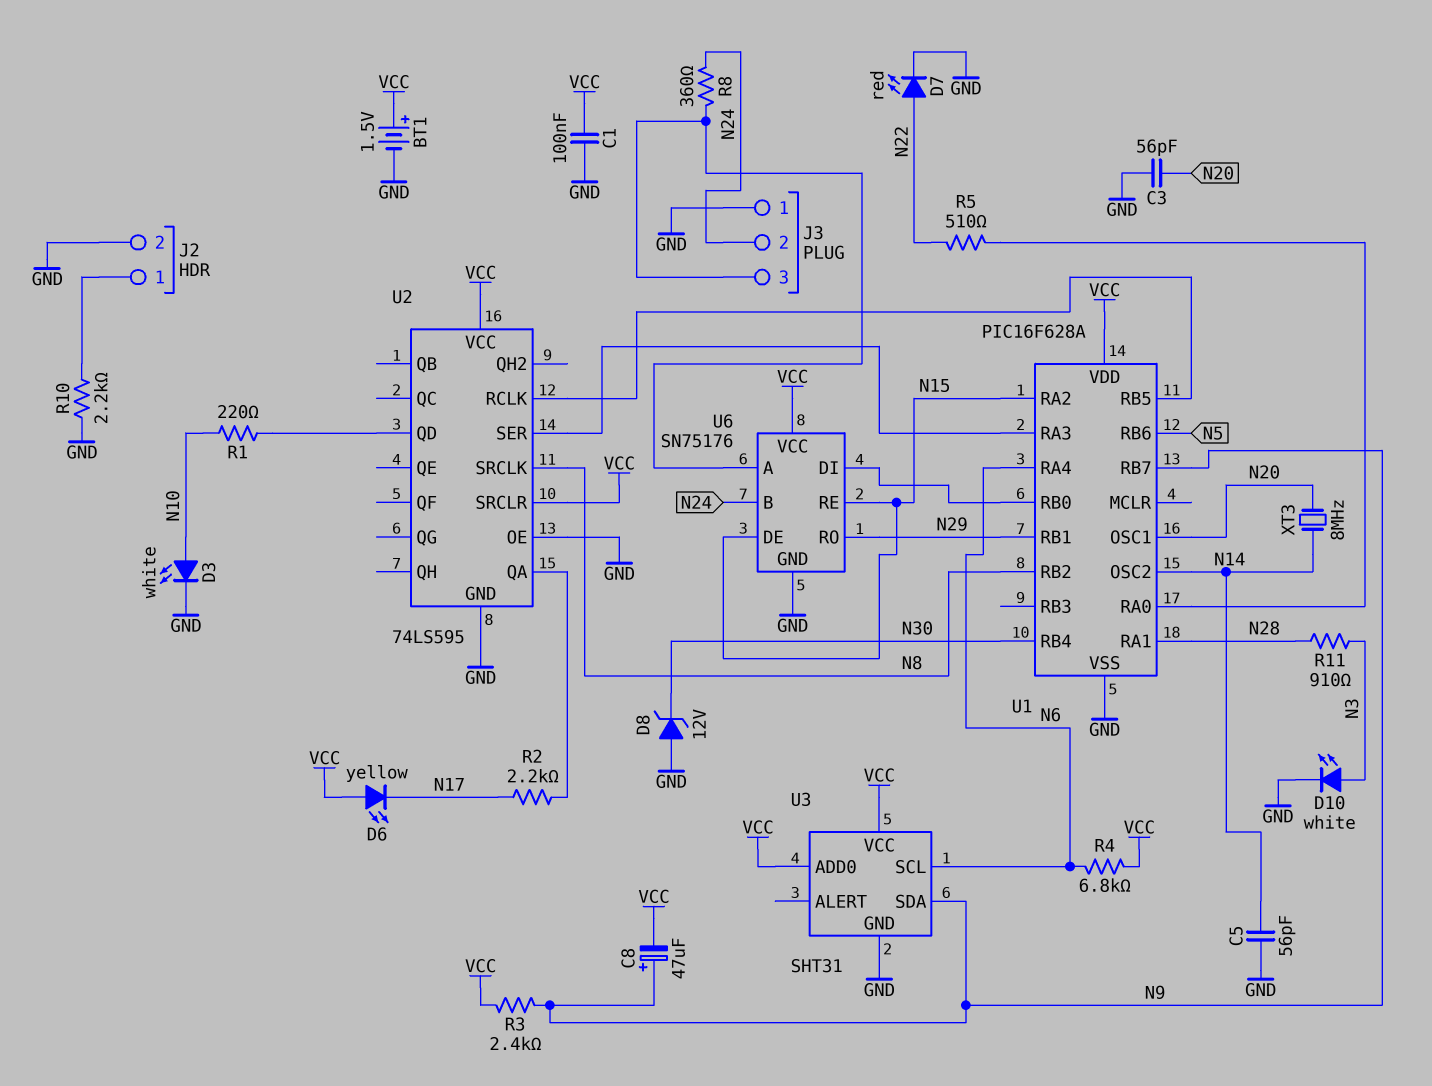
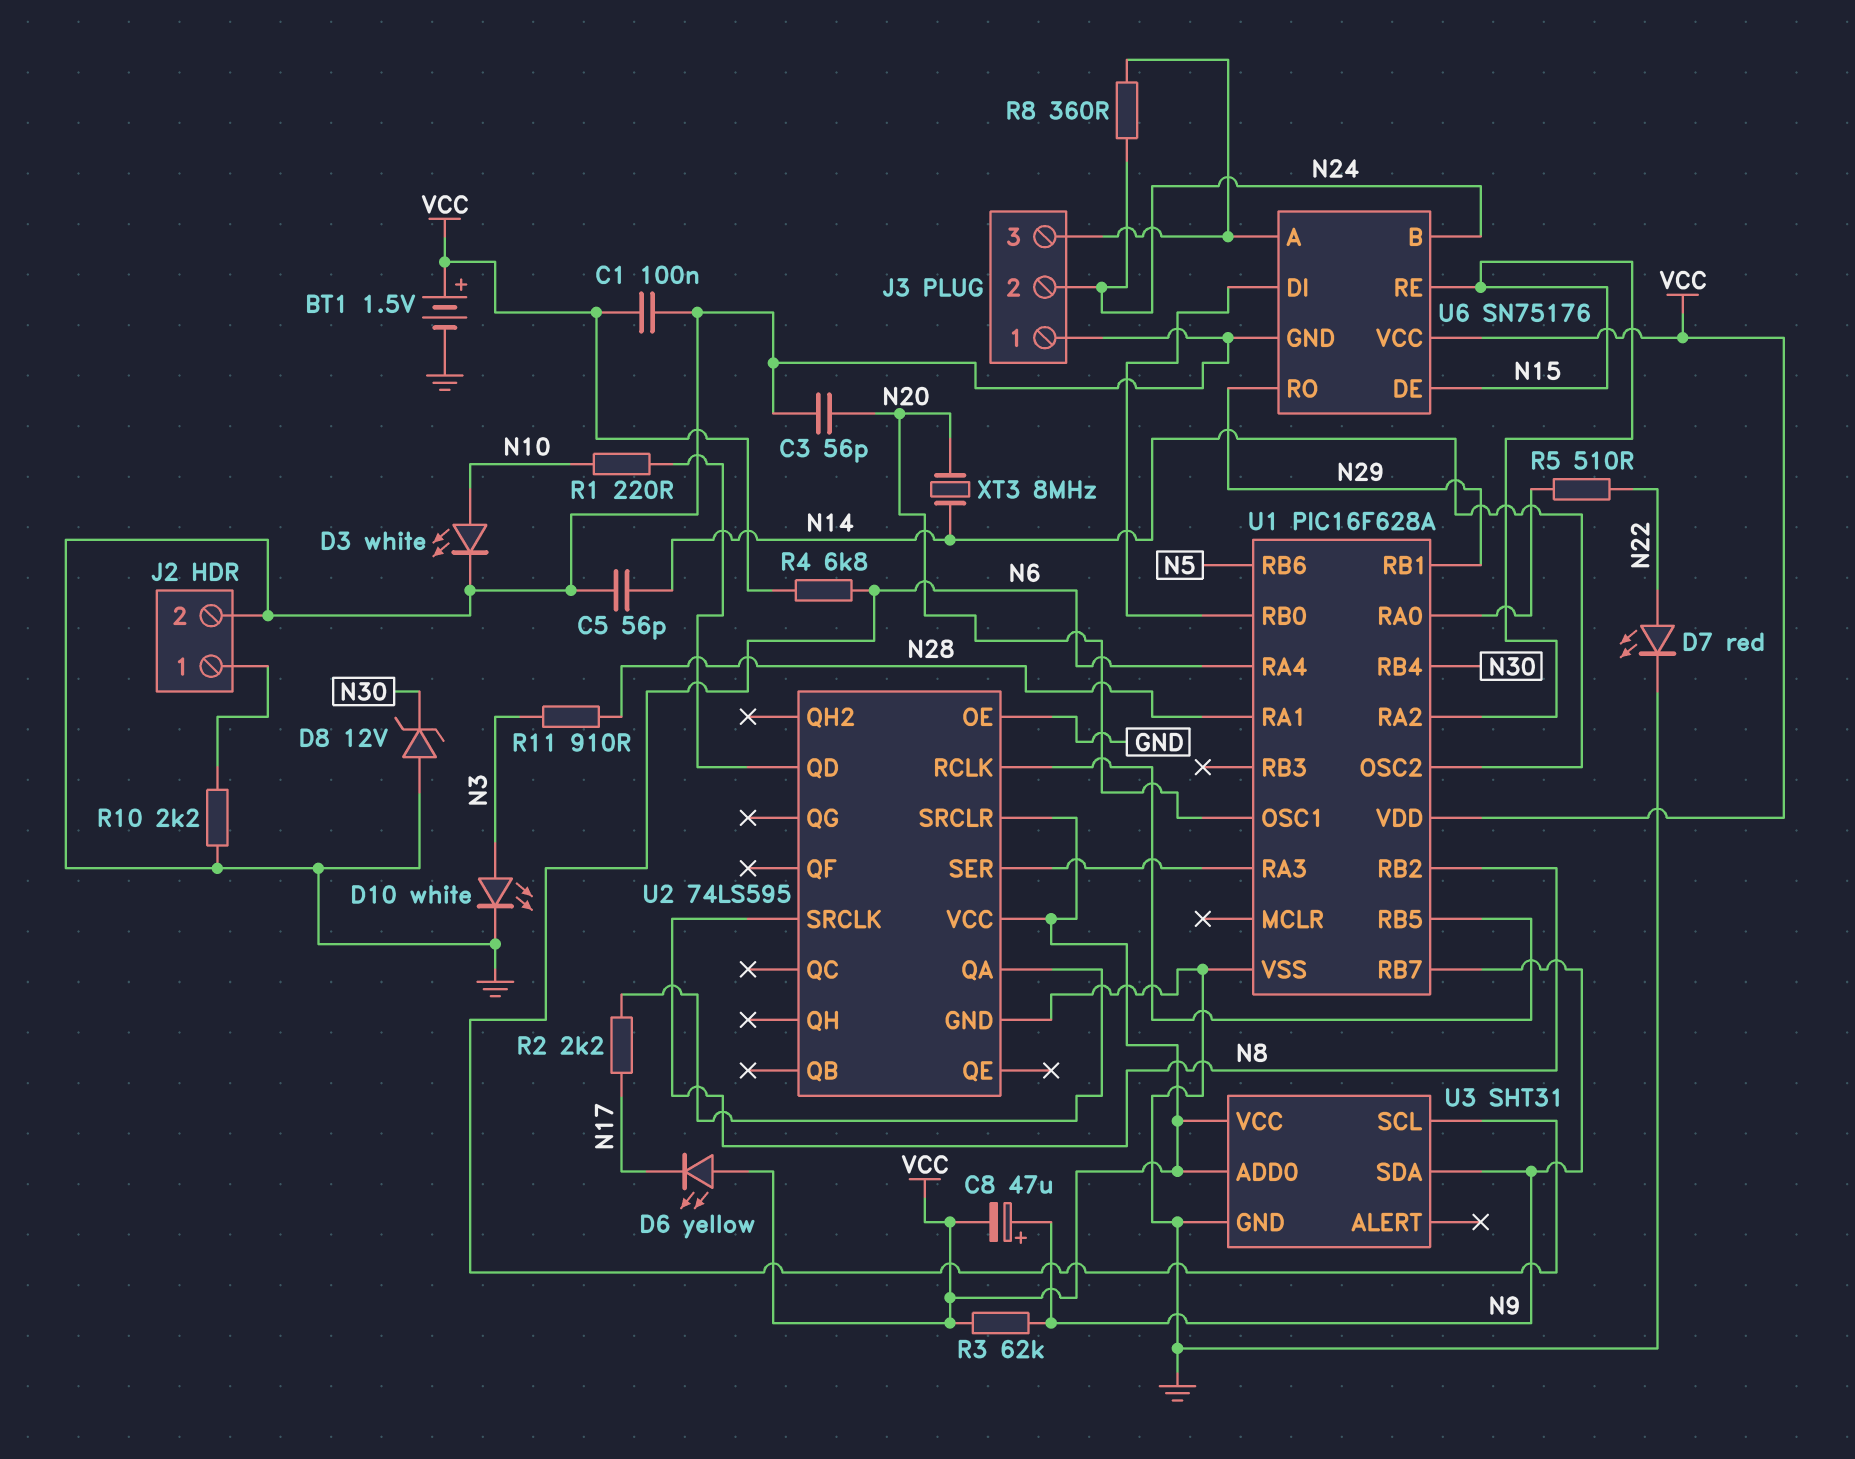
R3: 2.4k (N9, VCC) -> 62k (N9, VCC)

